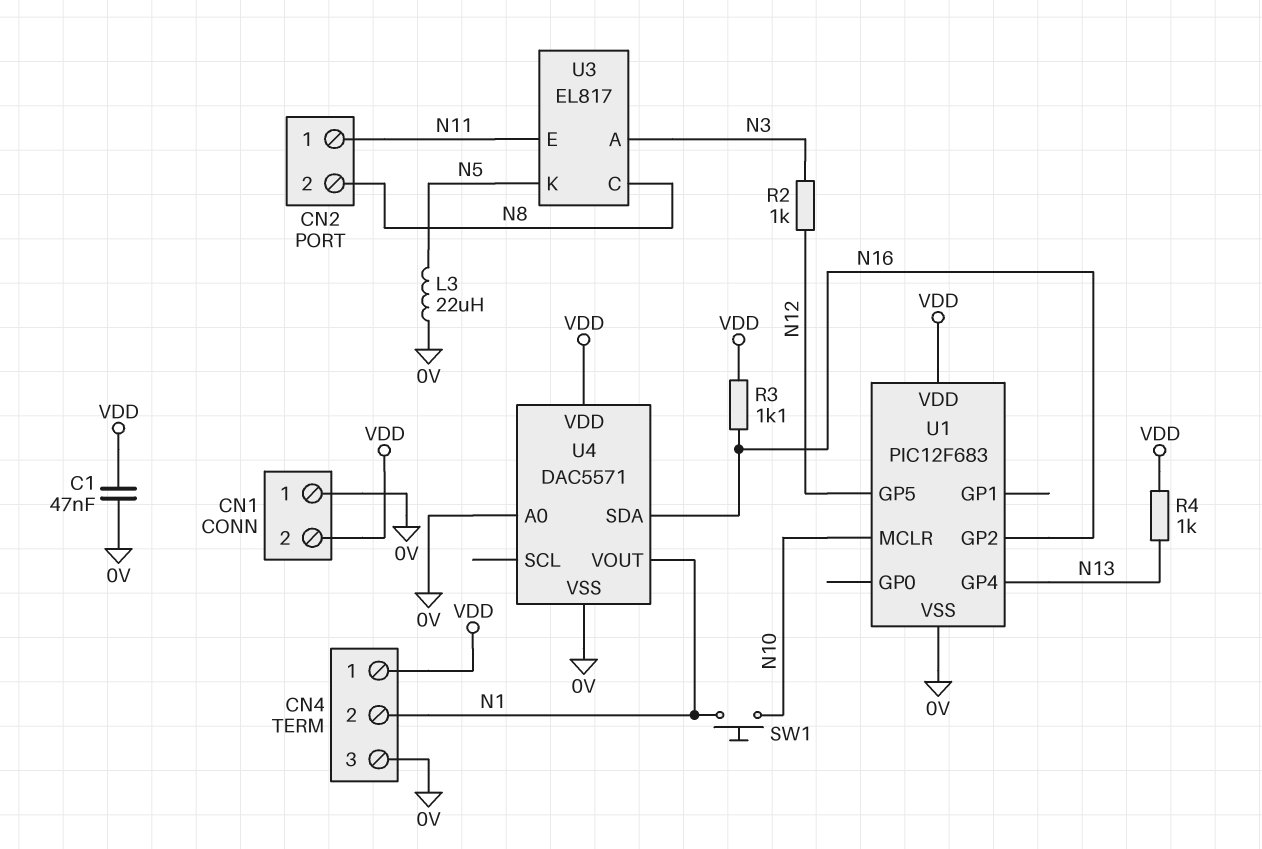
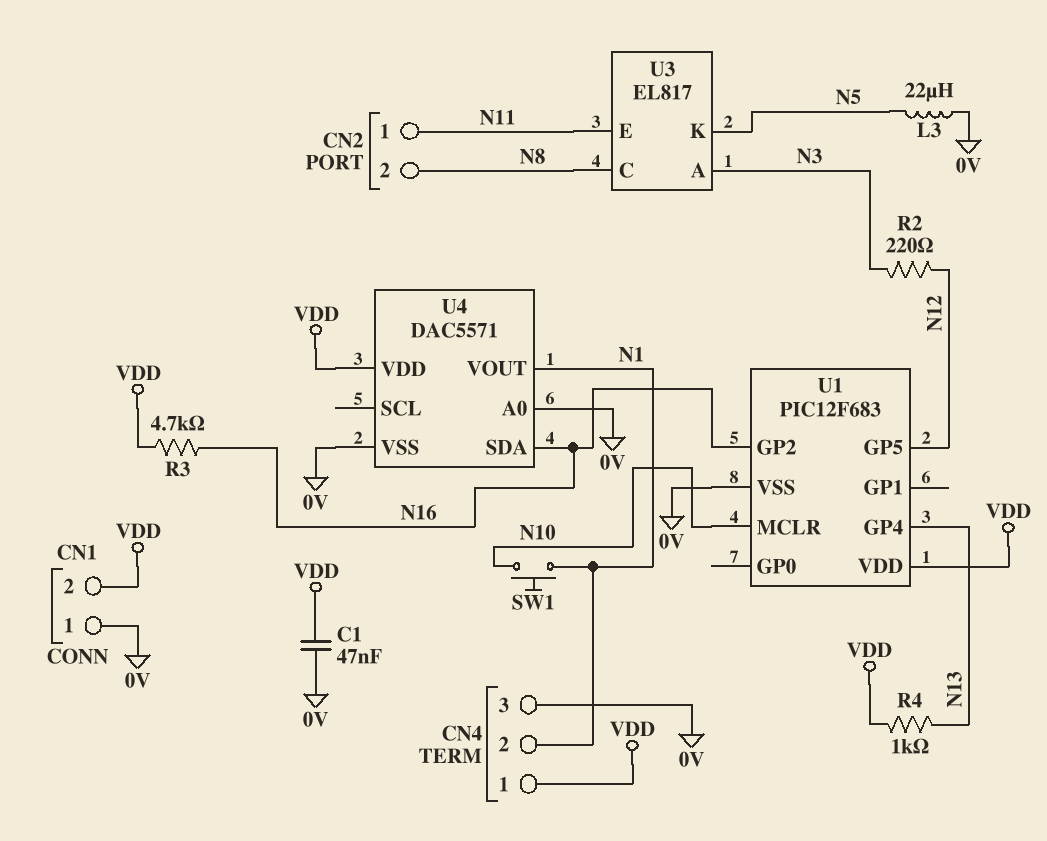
R2: 1k (N3, N12) -> 220 (N3, N12)
R3: 1.1k (N16, VDD) -> 4.7k (N16, VDD)

